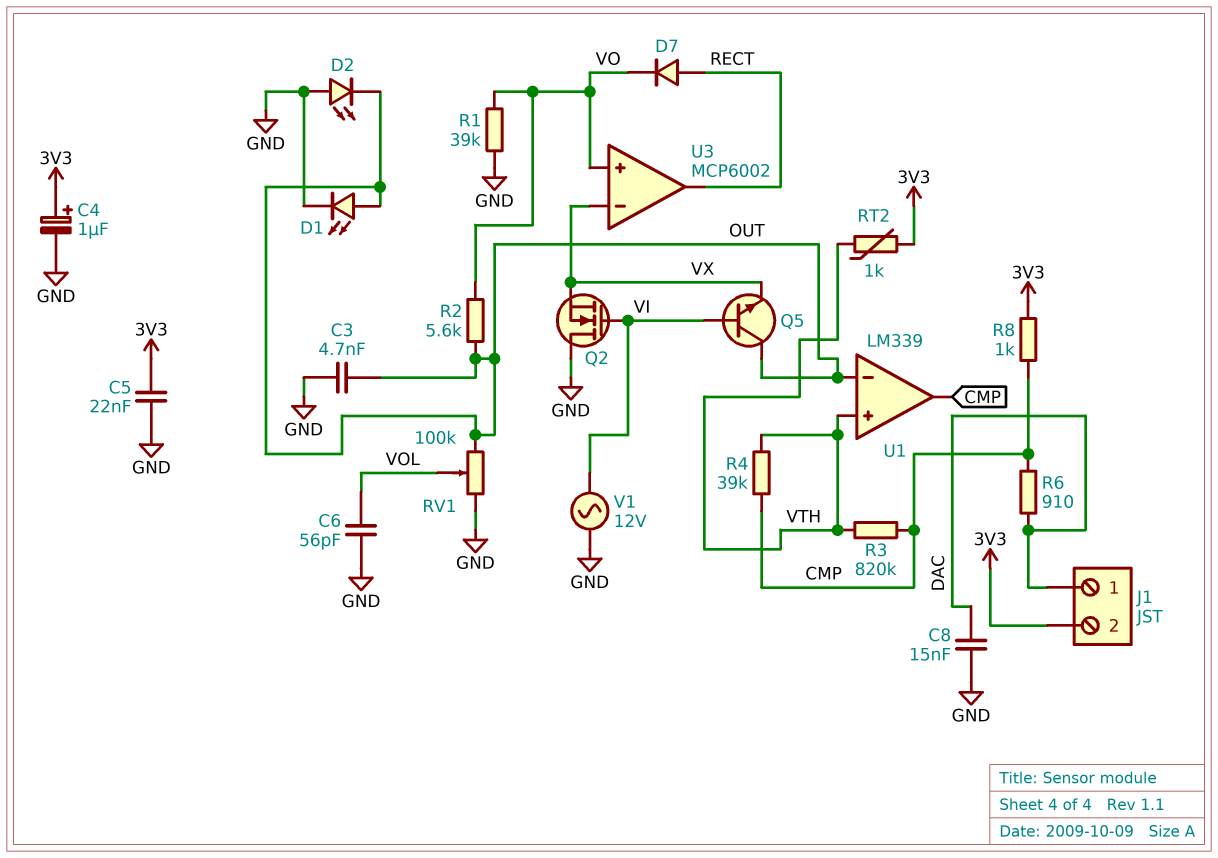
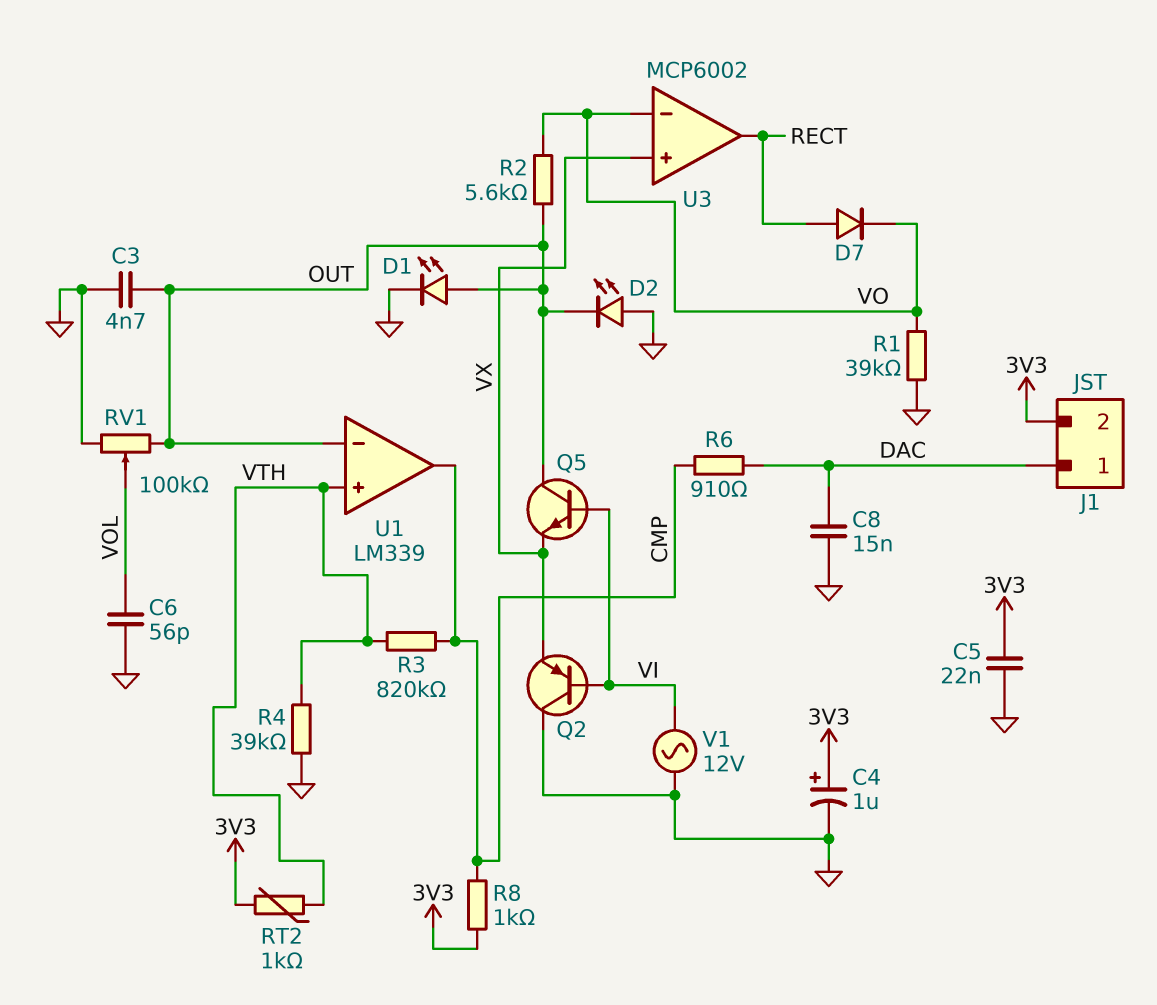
Q2: NMOS (G VI, D GND, S VX) -> PNP (B VI, C GND, E VX)
R4: 39k (CMP, VTH) -> 39k (GND, VTH)
U3 pin in+: VO -> VX
U3 pin in-: VX -> VO

